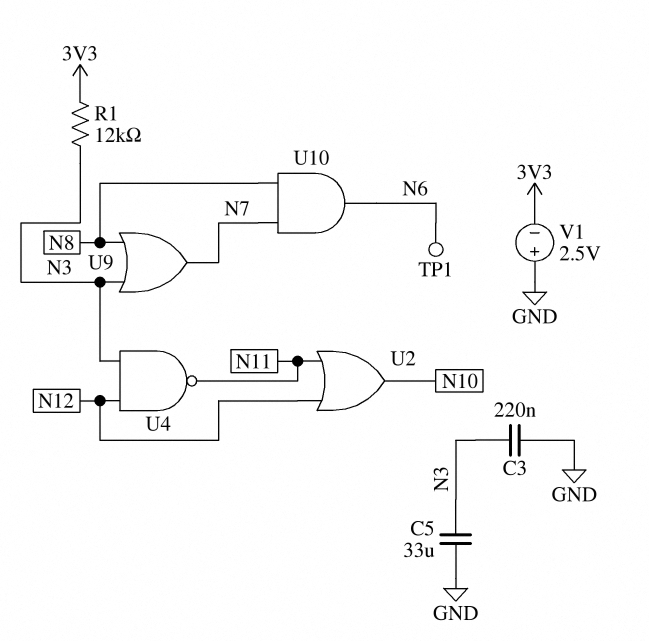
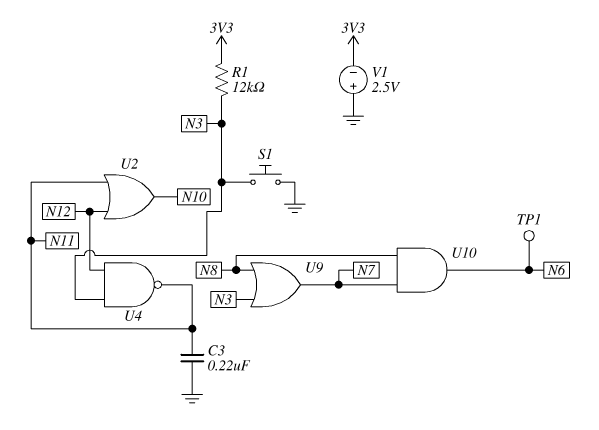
C3: 220nF (GND, N3) -> 220nF (GND, N11)
C5: 33uF (GND, N3) -> none
S1: none -> button (GND, N3)

